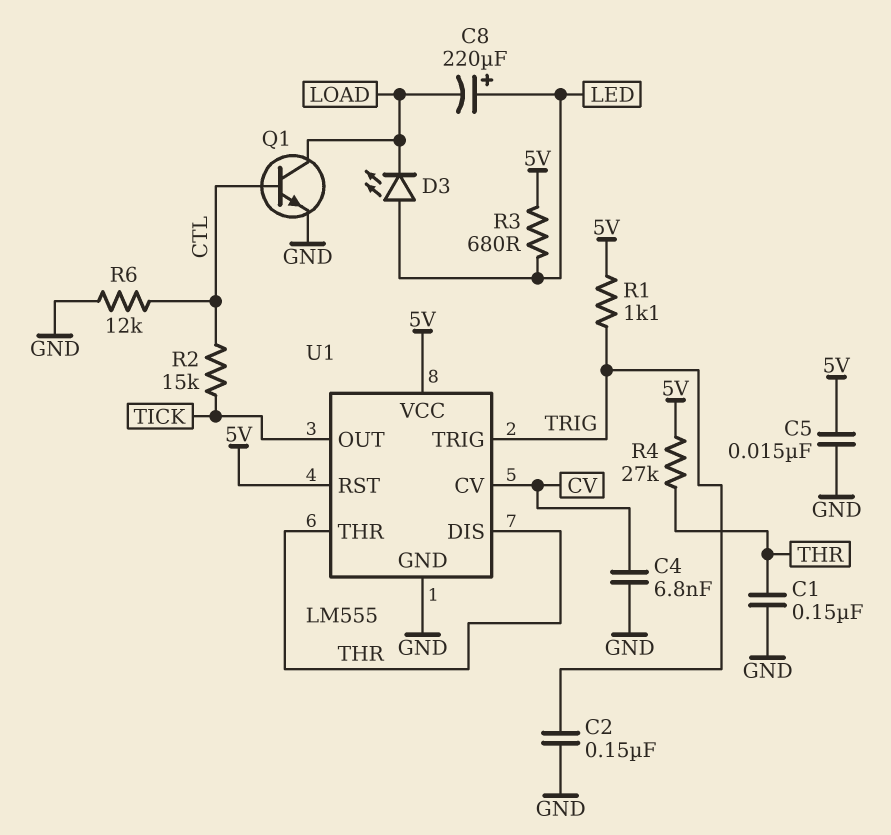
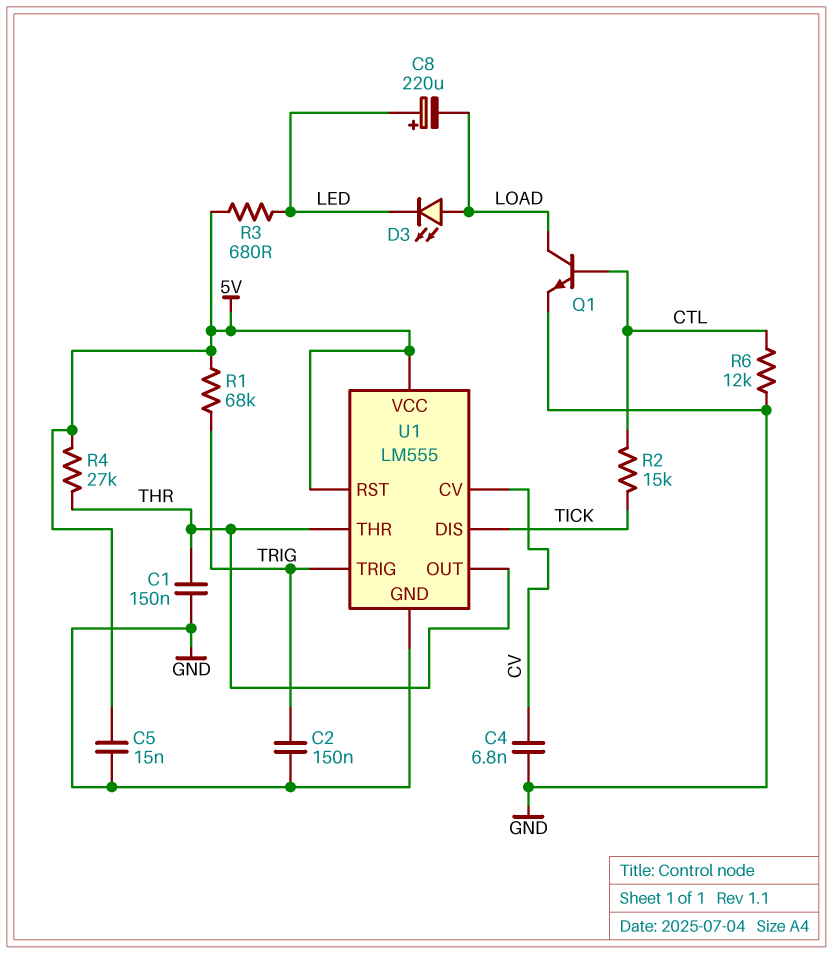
D3: LED (A LED, K LOAD) -> LED (A LOAD, K LED)
R1: 1.1k (5V, TRIG) -> 68k (5V, TRIG)
U1 pin DIS: THR -> TICK
U1 pin OUT: TICK -> THR

